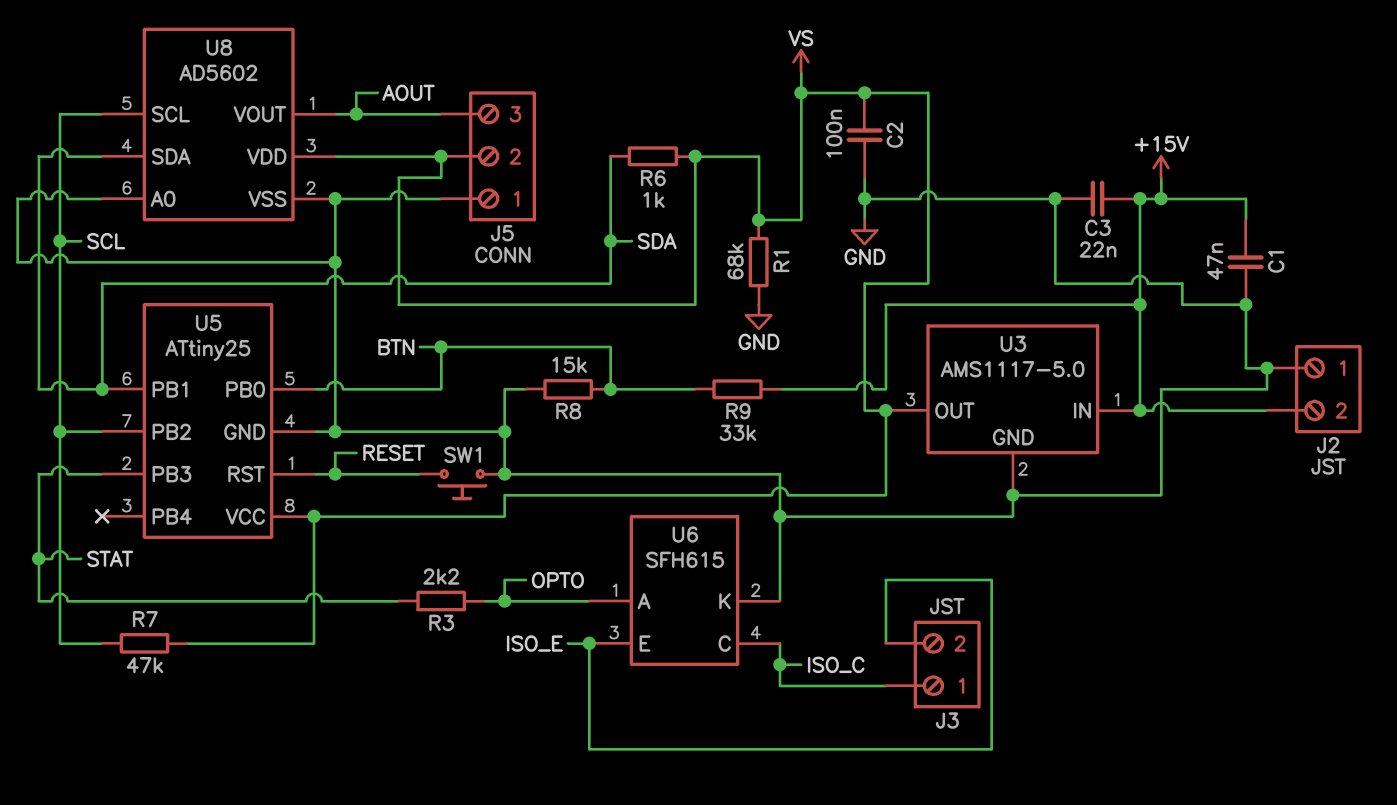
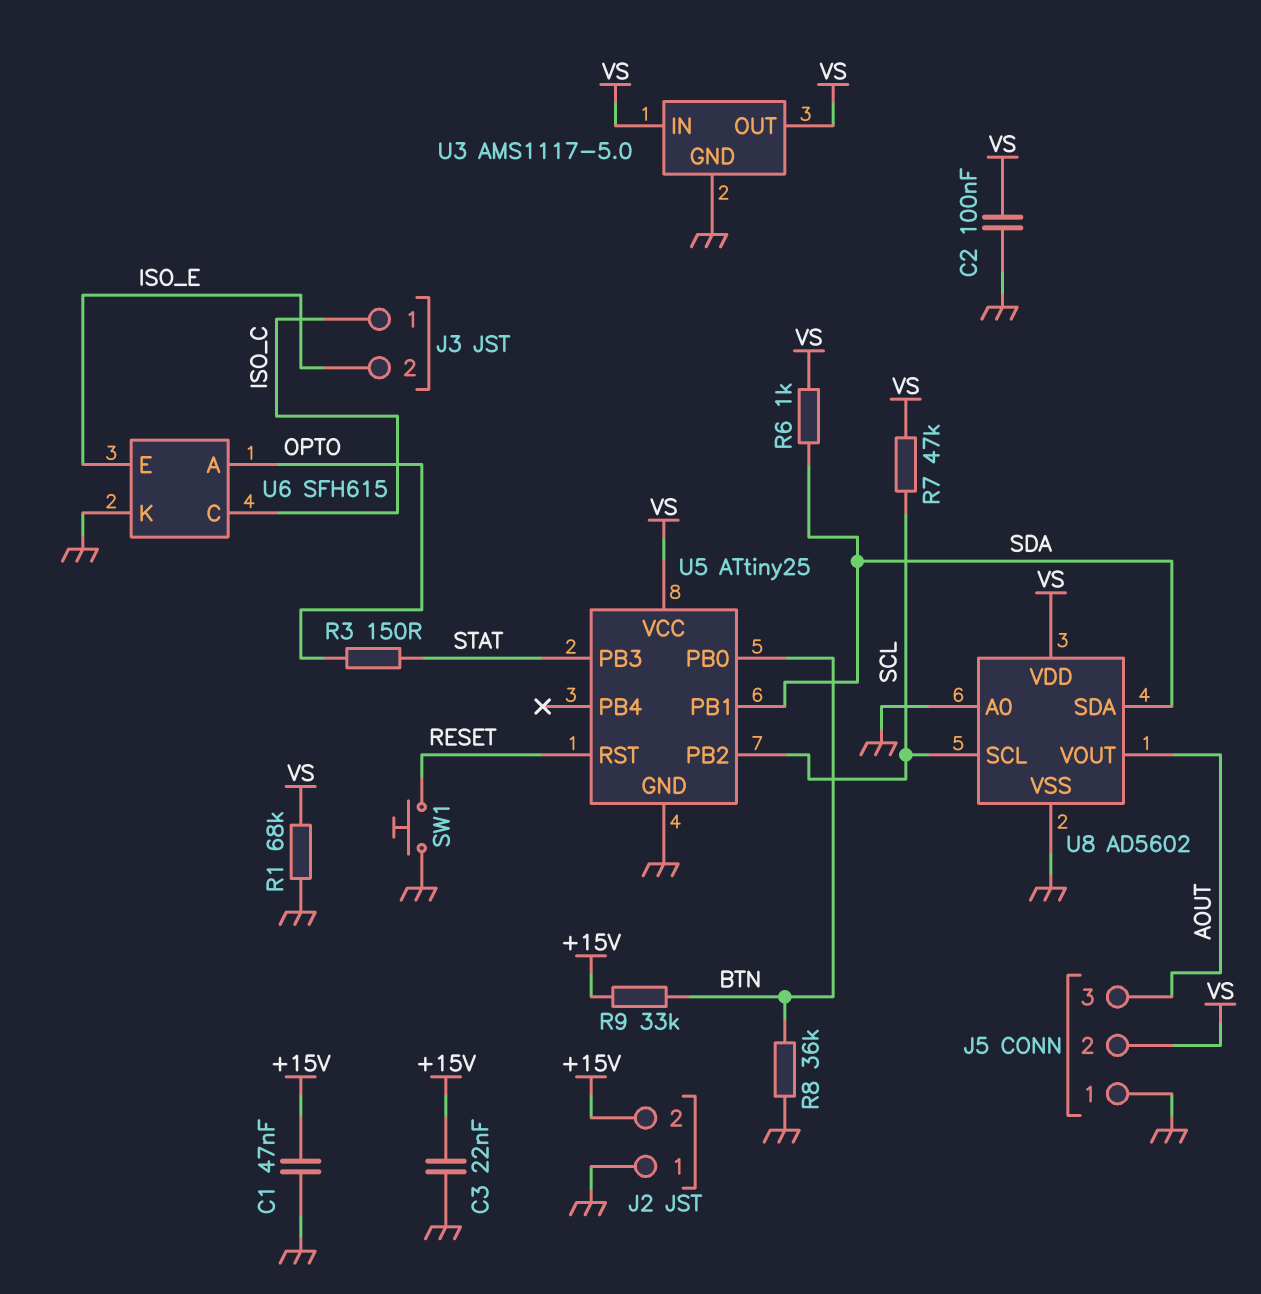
R3: 2.2k (OPTO, STAT) -> 150 (OPTO, STAT)
R8: 15k (BTN, GND) -> 36k (BTN, GND)
U3 pin IN: +15V -> VS

